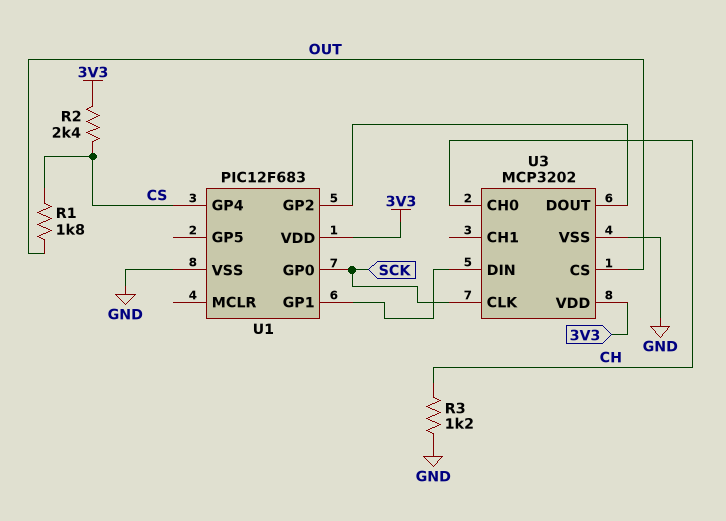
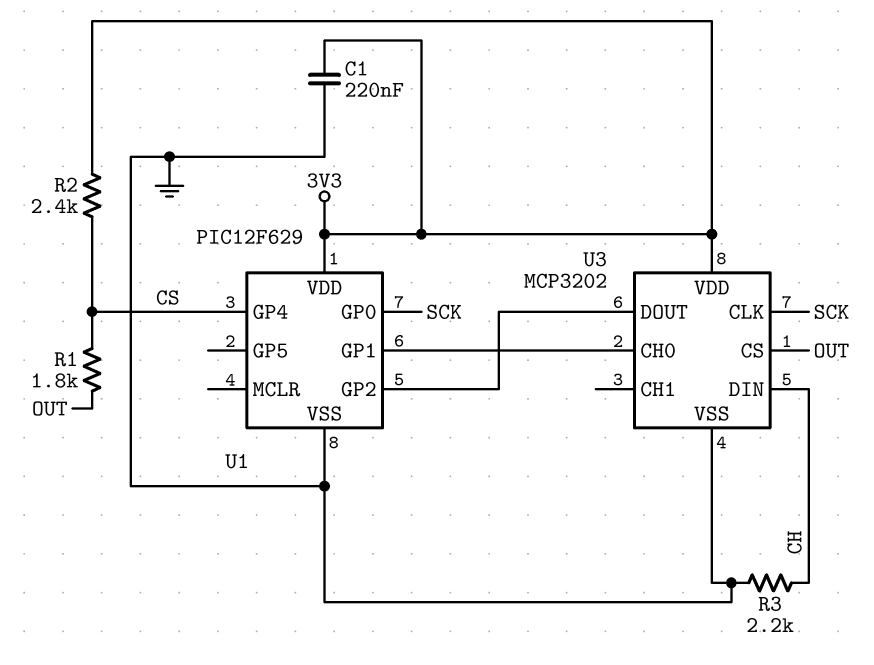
C1: none -> 220nF (3V3, GND)
R3: 1.2k (CH, GND) -> 2.2k (CH, GND)
U1: PIC12F683 -> PIC12F629
U3 pin CH0: CH -> U1/GP1
U3 pin DIN: U1/GP1 -> CH

